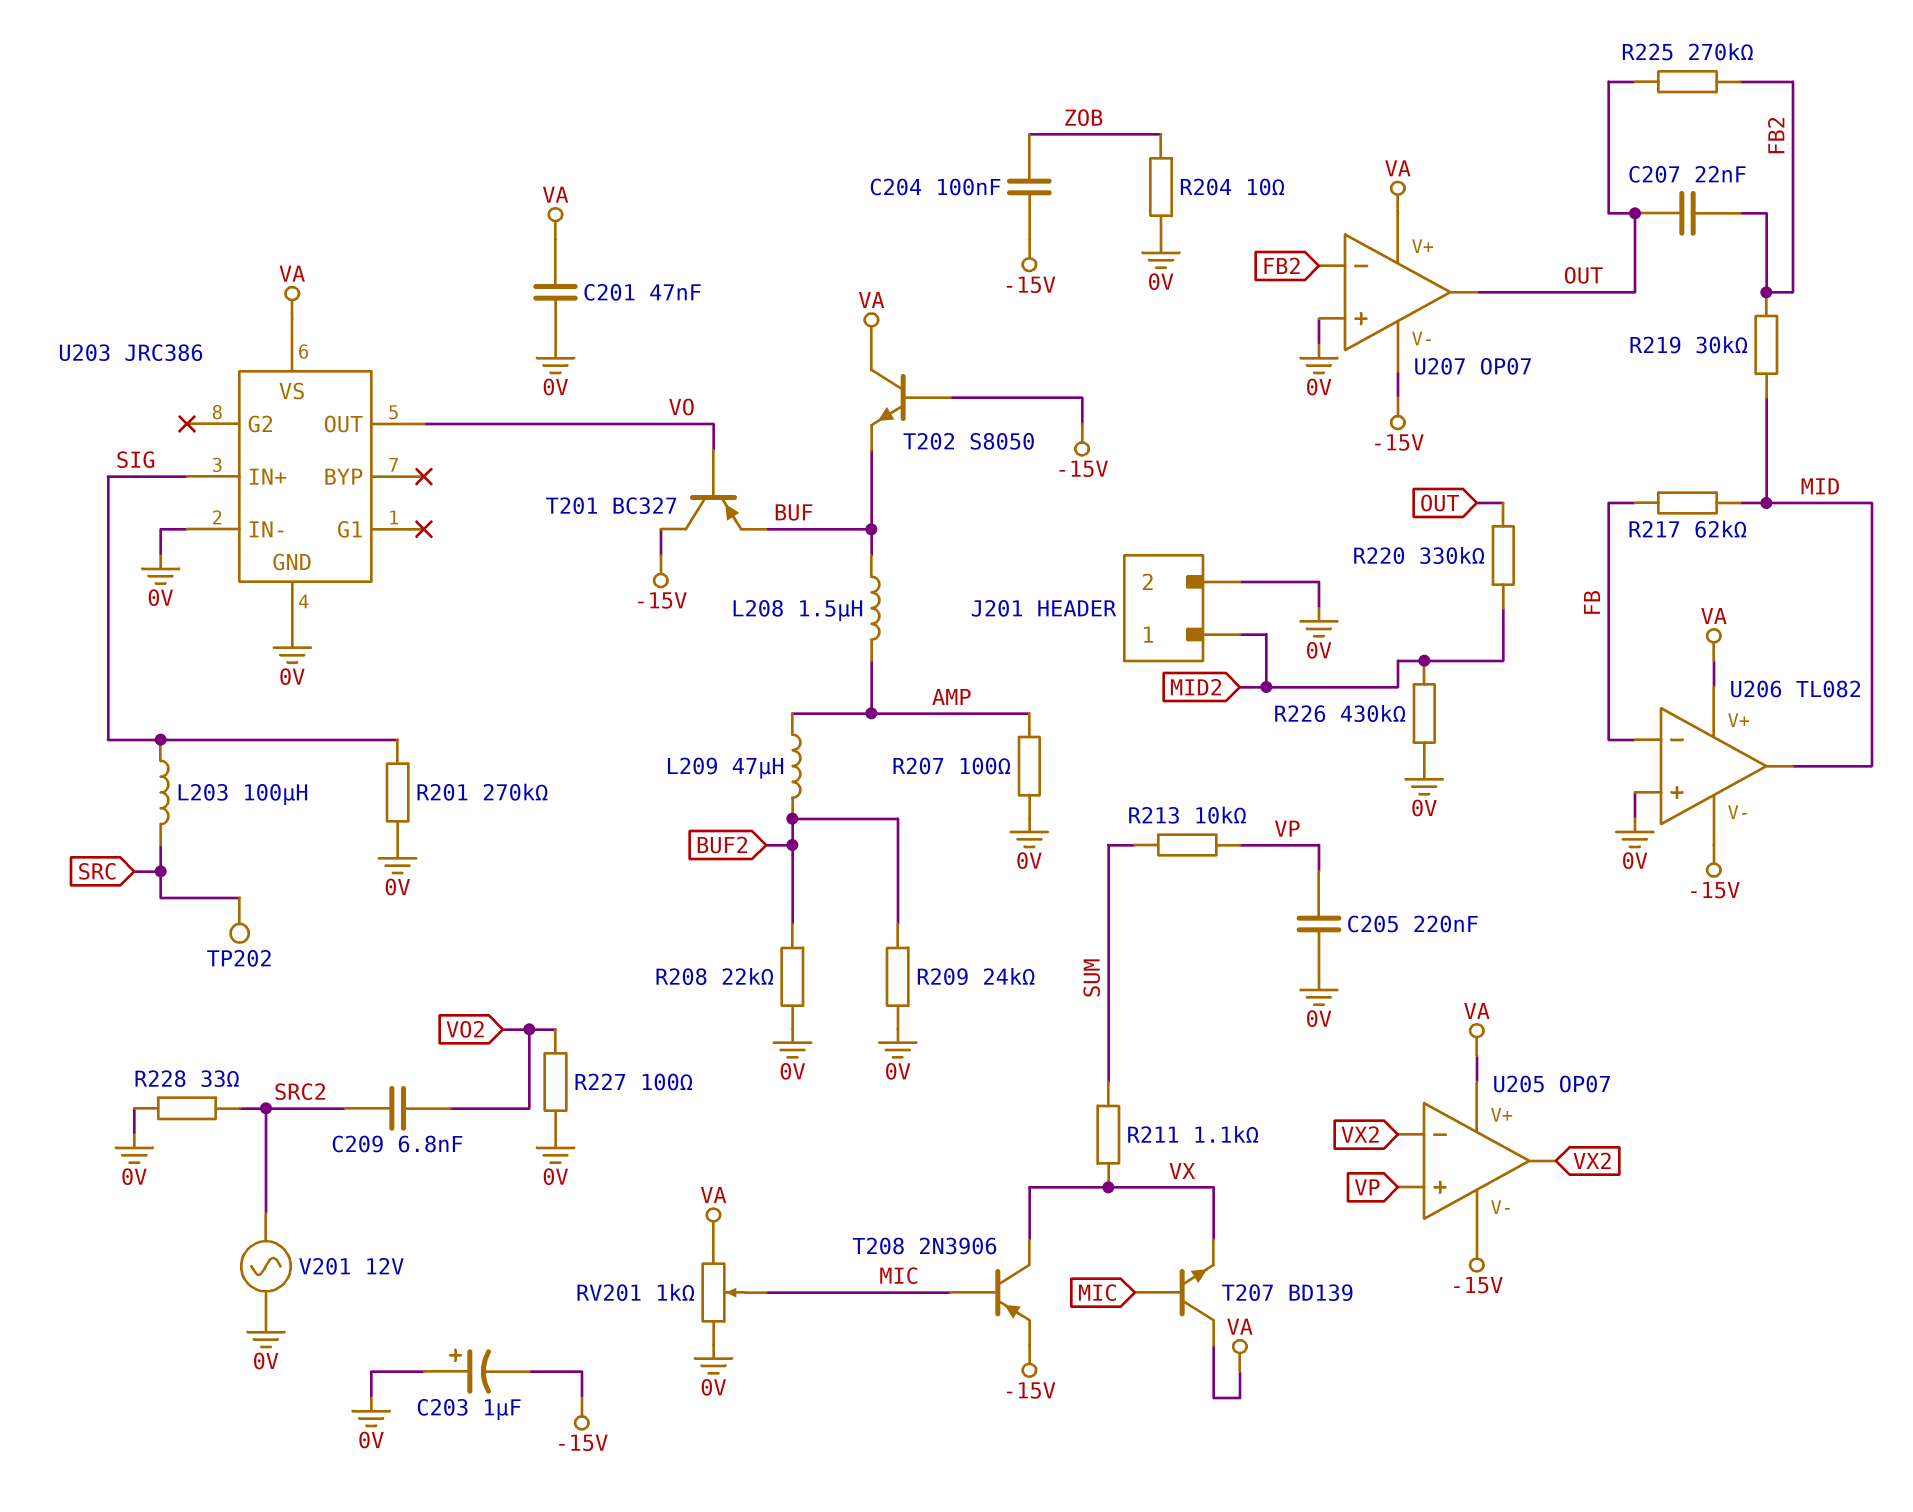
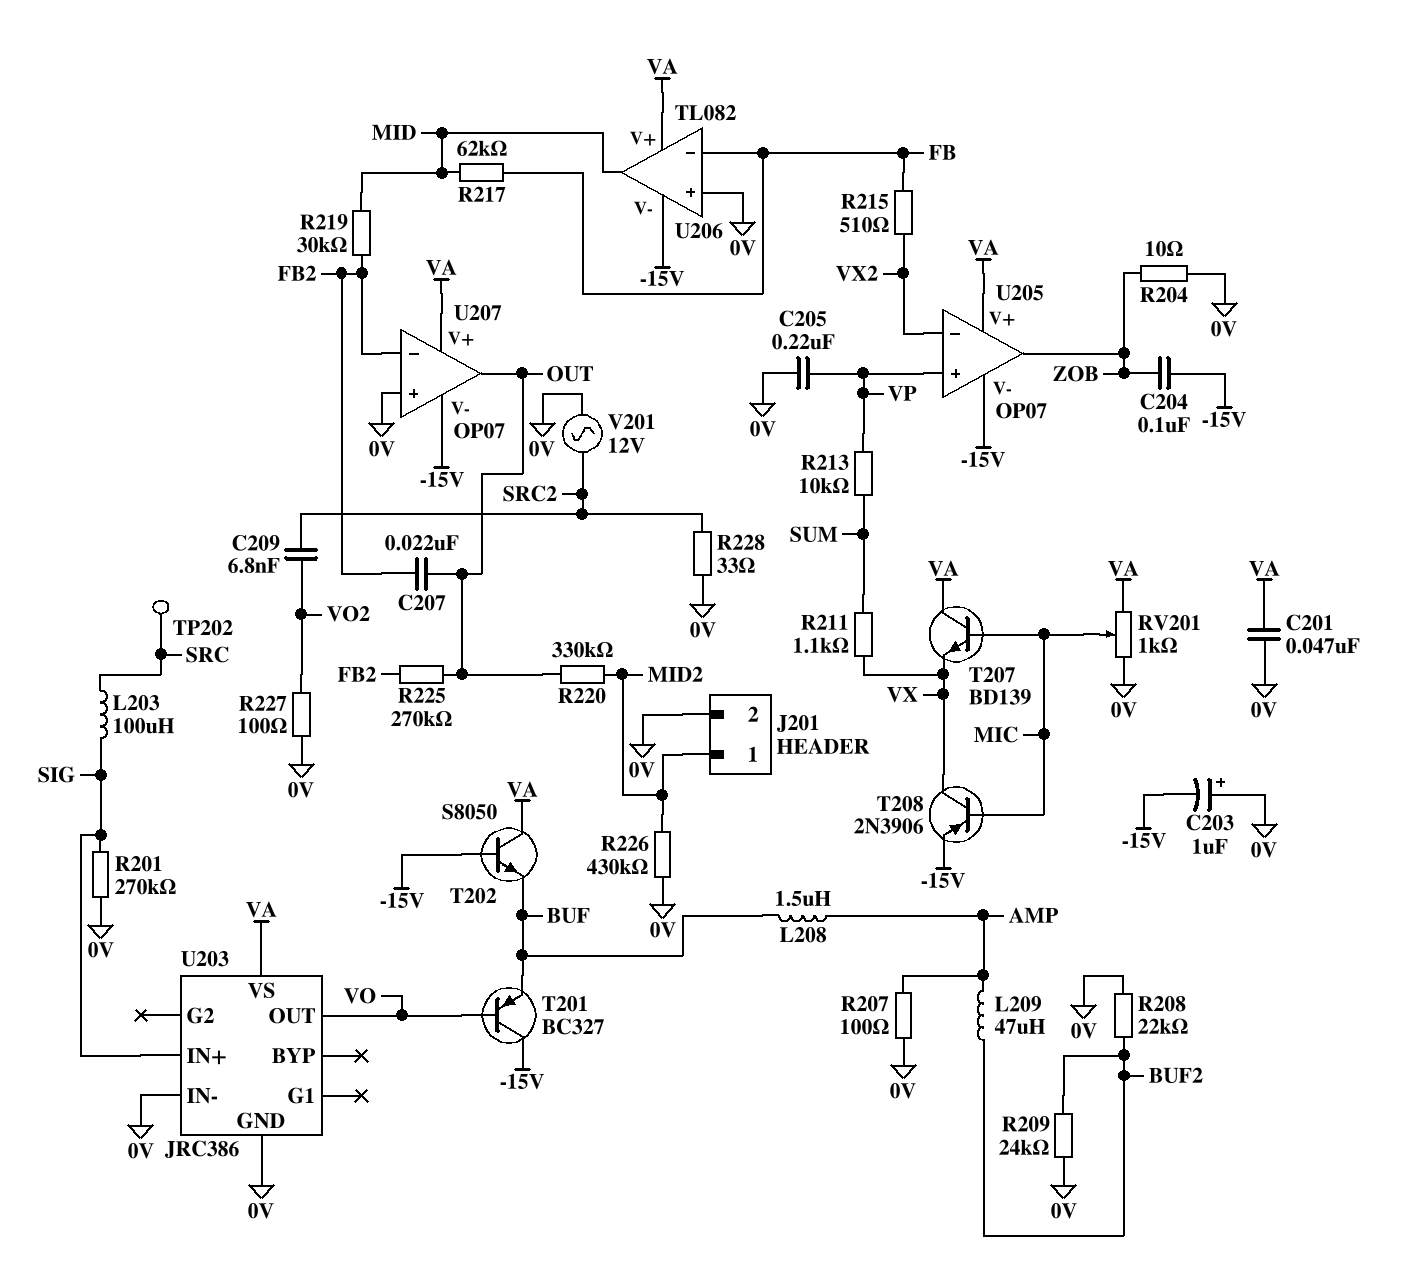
R215: none -> 510 (FB, VX2)
U205 pin out: VX2 -> ZOB

